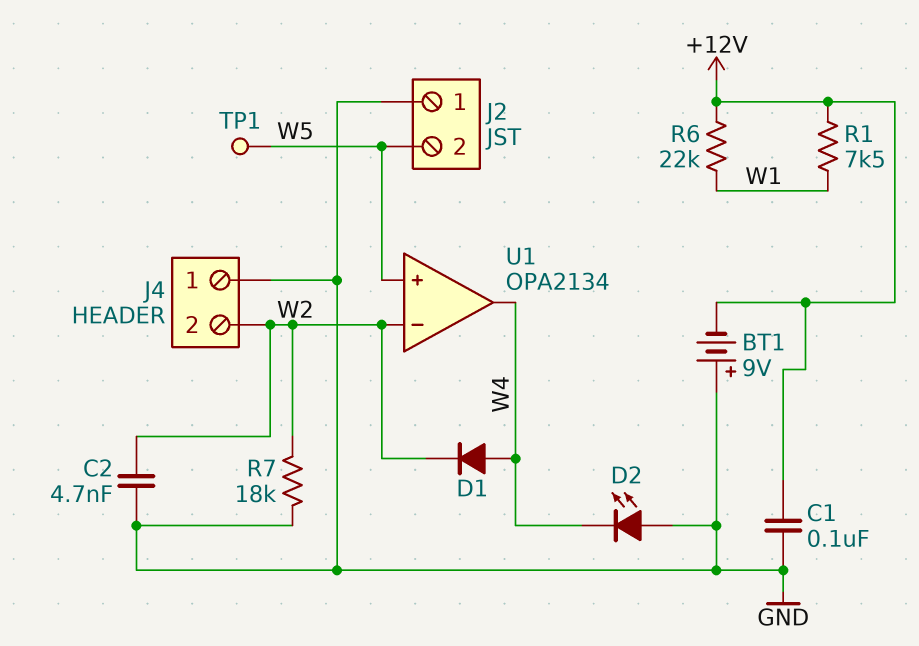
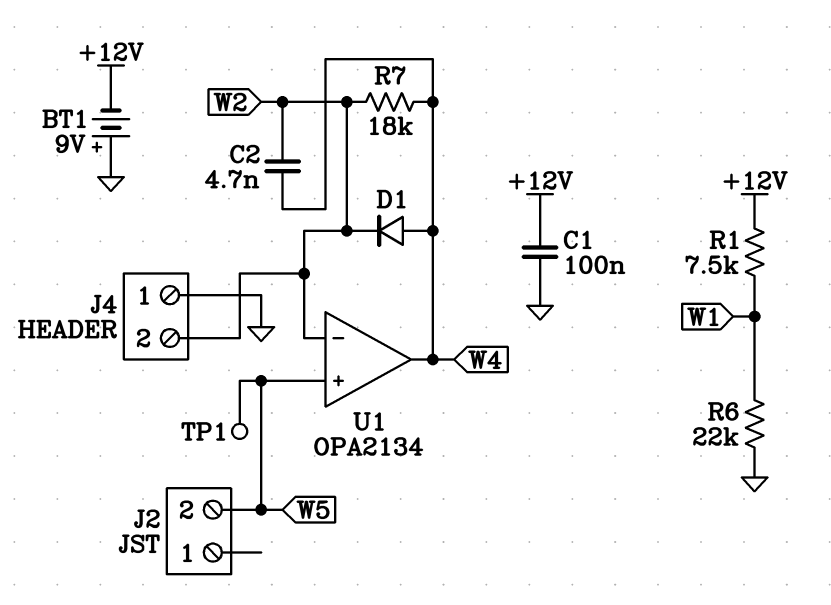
C2: 4.7nF (GND, W2) -> 4.7nF (W2, W4)
D2: LED (A GND, K W4) -> none
J2 pin 1: GND -> none
R6: 22k (+12V, W1) -> 22k (GND, W1)
R7: 18k (GND, W2) -> 18k (W2, W4)

